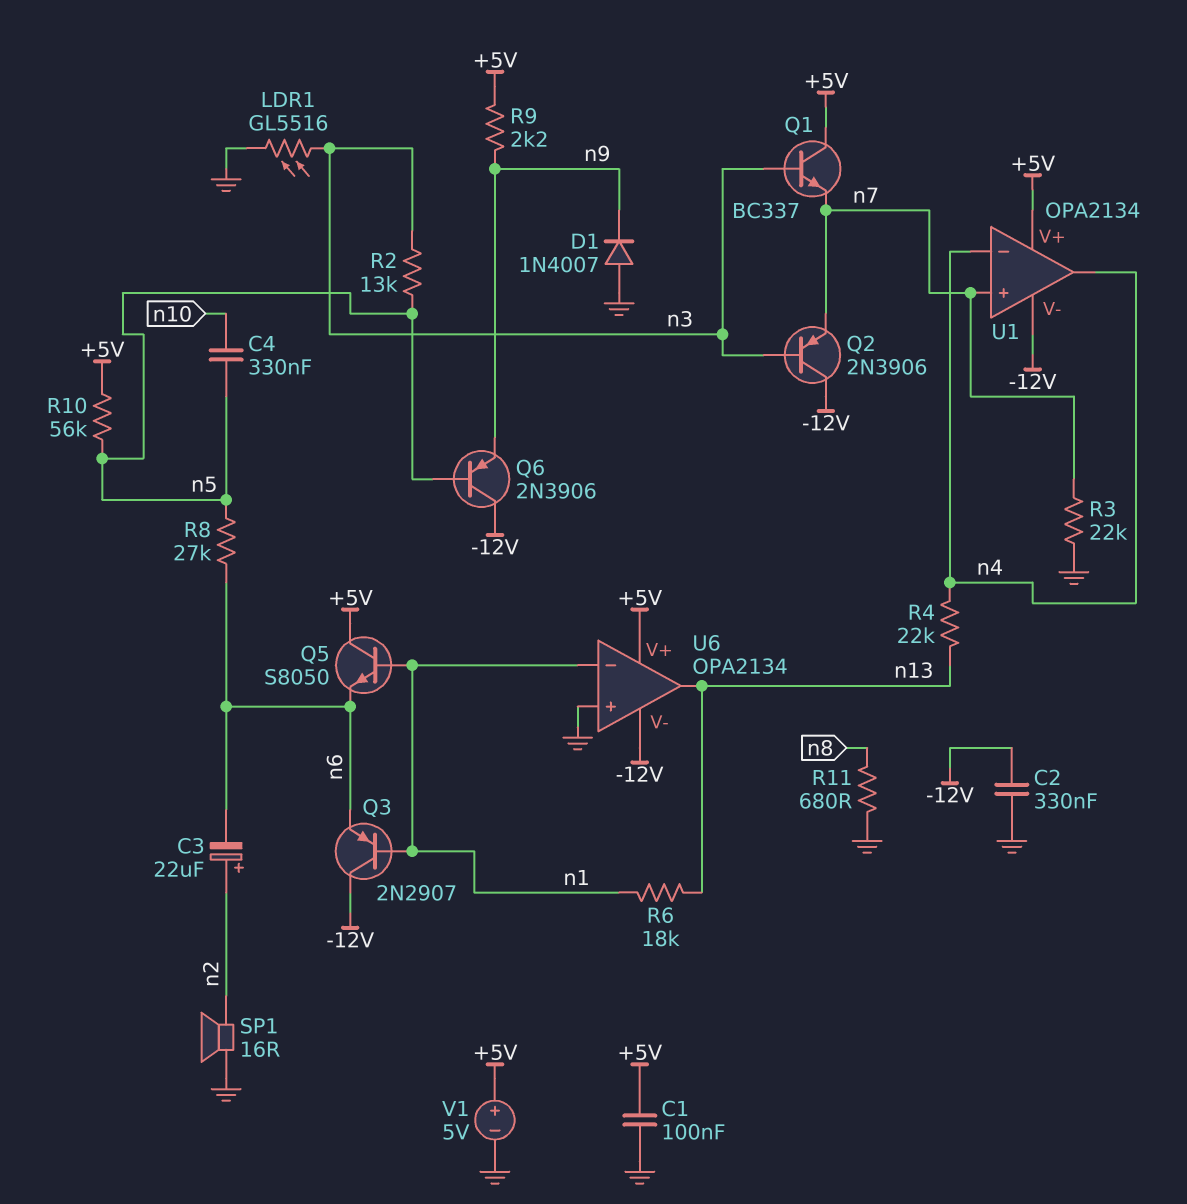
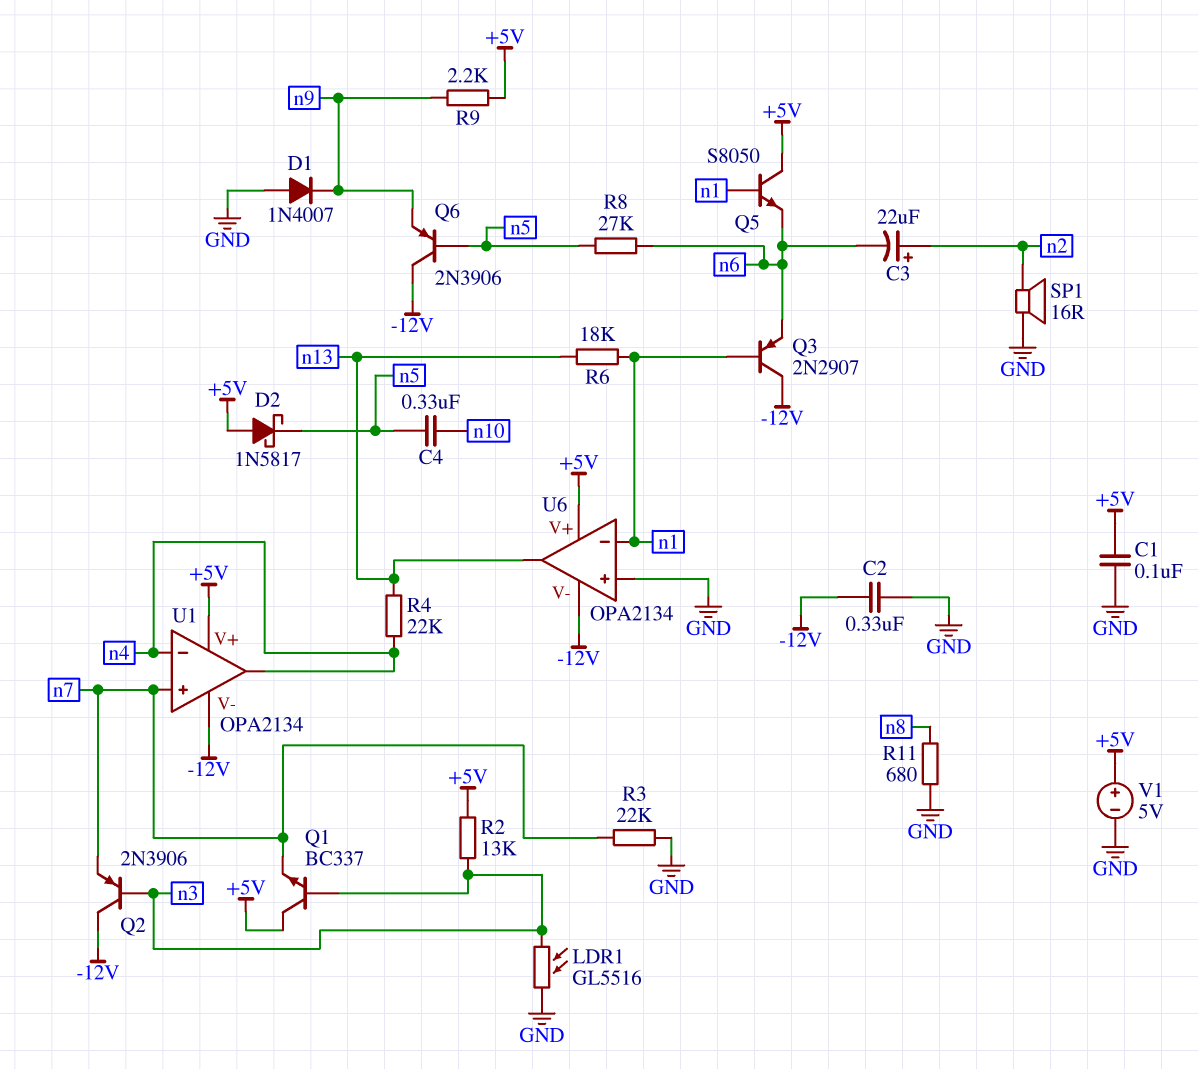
D2: none -> schottky 1N5817 (A +5V, K n5)
R2: 13k (n3, n5) -> 13k (+5V, n3)
R10: 56k (+5V, n5) -> none

